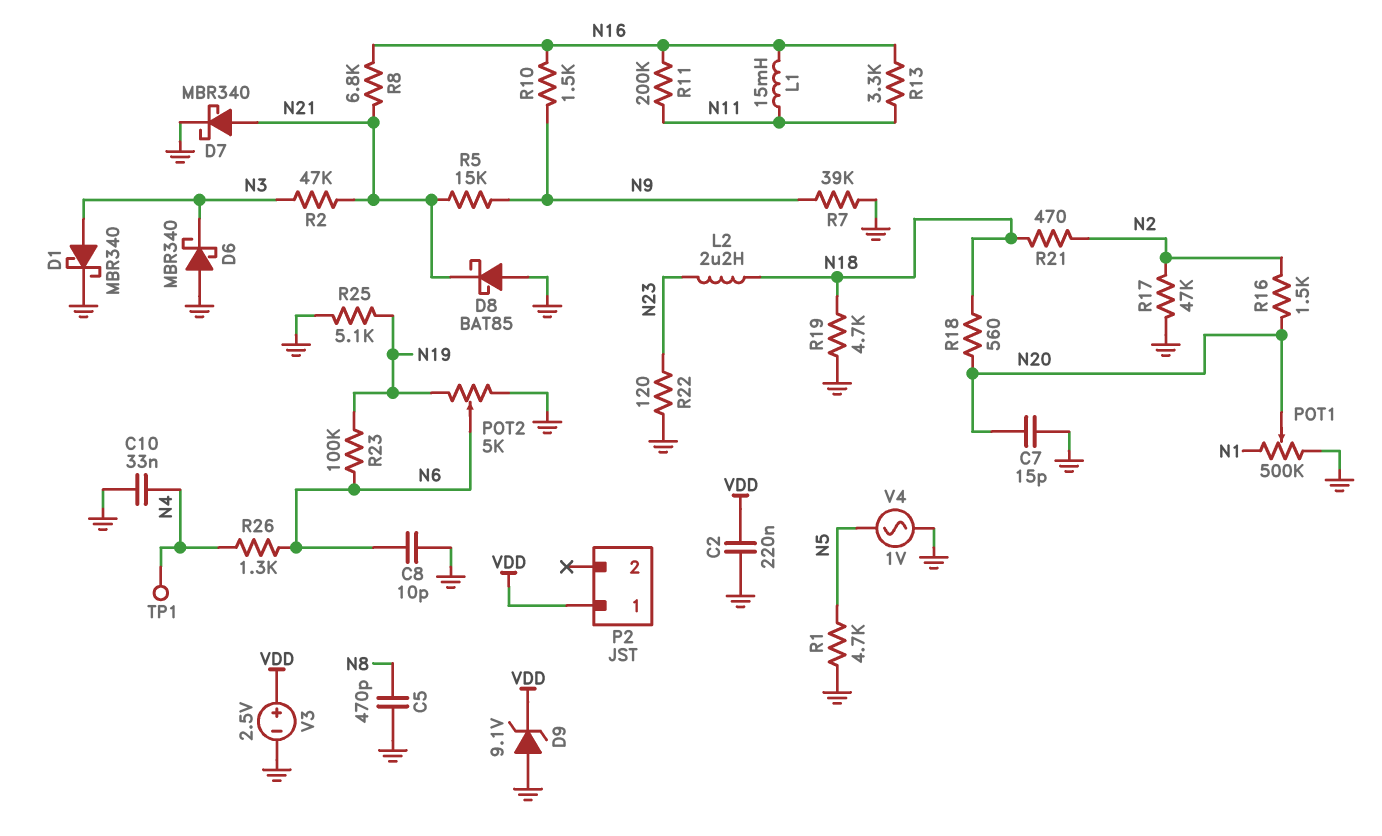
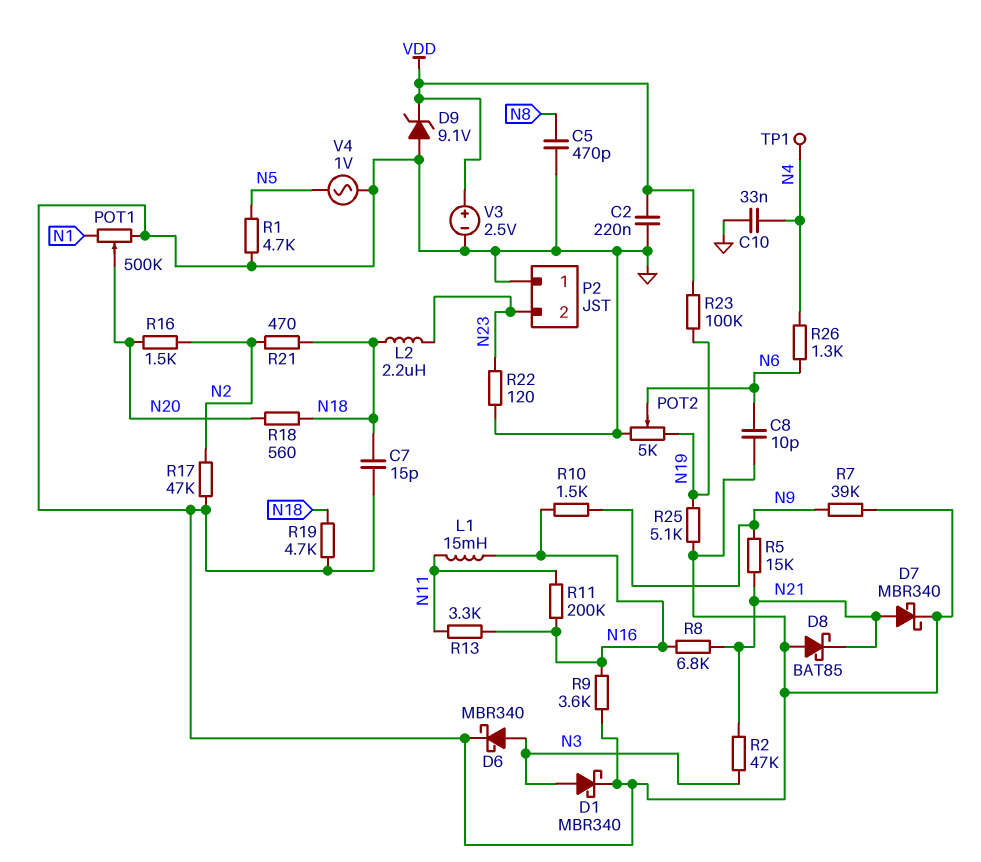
C7: 15pF (GND, N20) -> 15pF (GND, N18)
D6: schottky MBR340 (A GND, K N3) -> schottky MBR340 (A N3, K GND)
P2 pin 1: VDD -> GND
P2 pin 2: none -> N23
R9: none -> 3.6k (GND, N16)
R23: 100k (N6, N19) -> 100k (N19, VDD)

